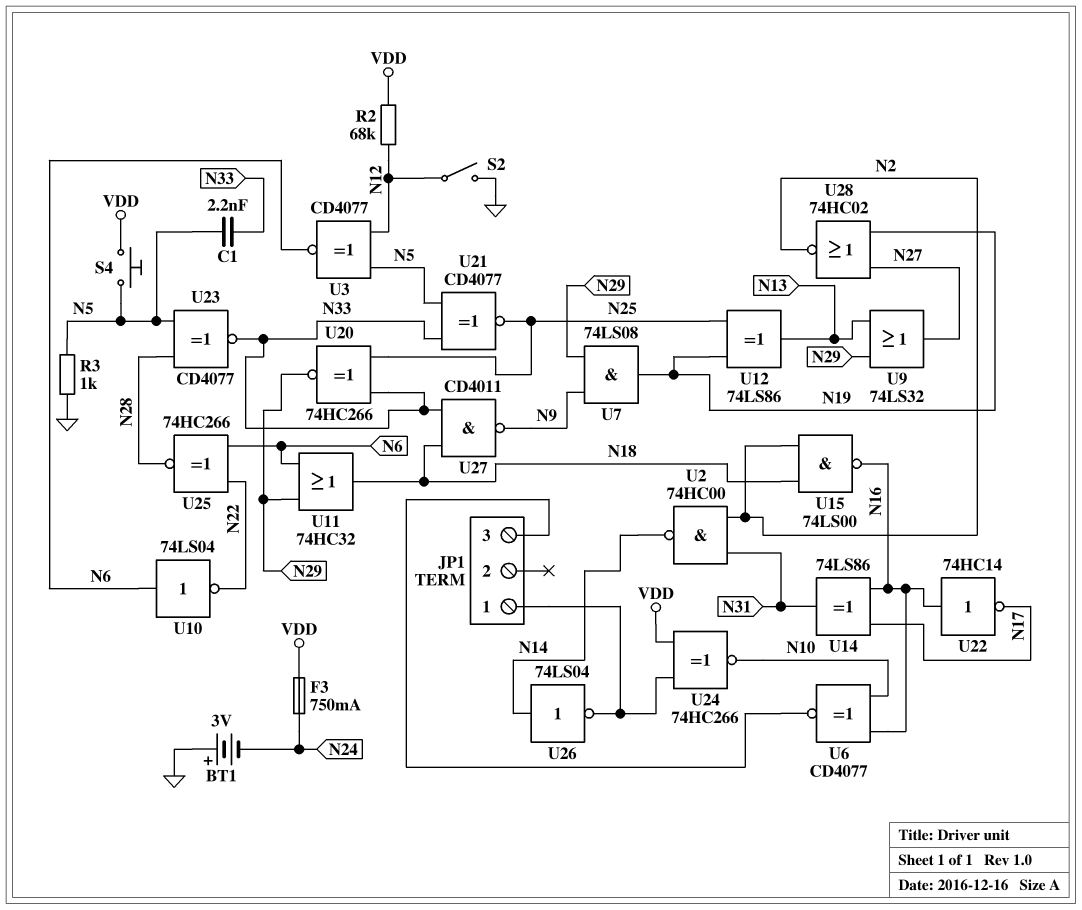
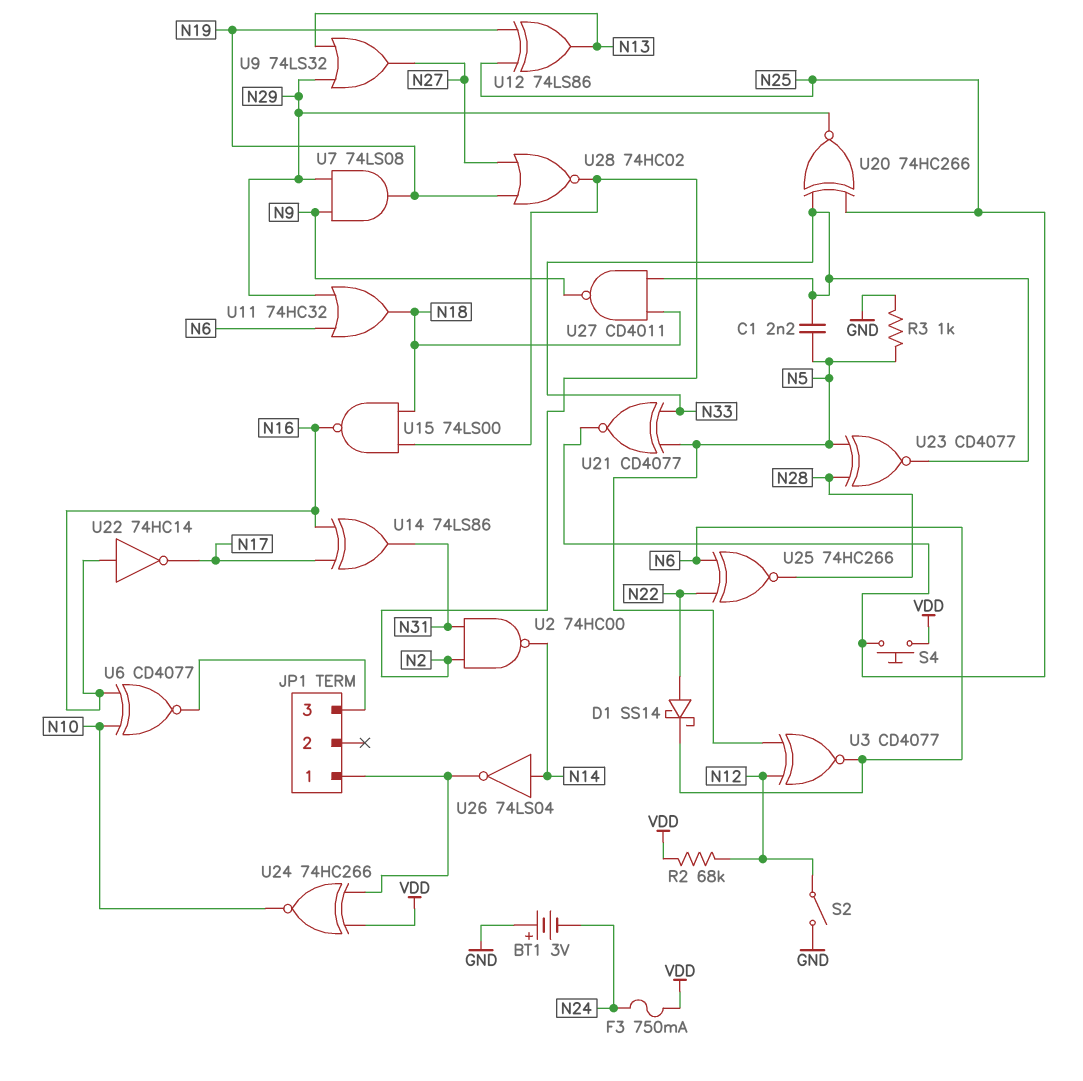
D1: none -> schottky SS14 (A N22, K N6)
S4: button (N5, VDD) -> button (N25, VDD)
U10: NOT 74LS04 (in N6, out N22) -> none

